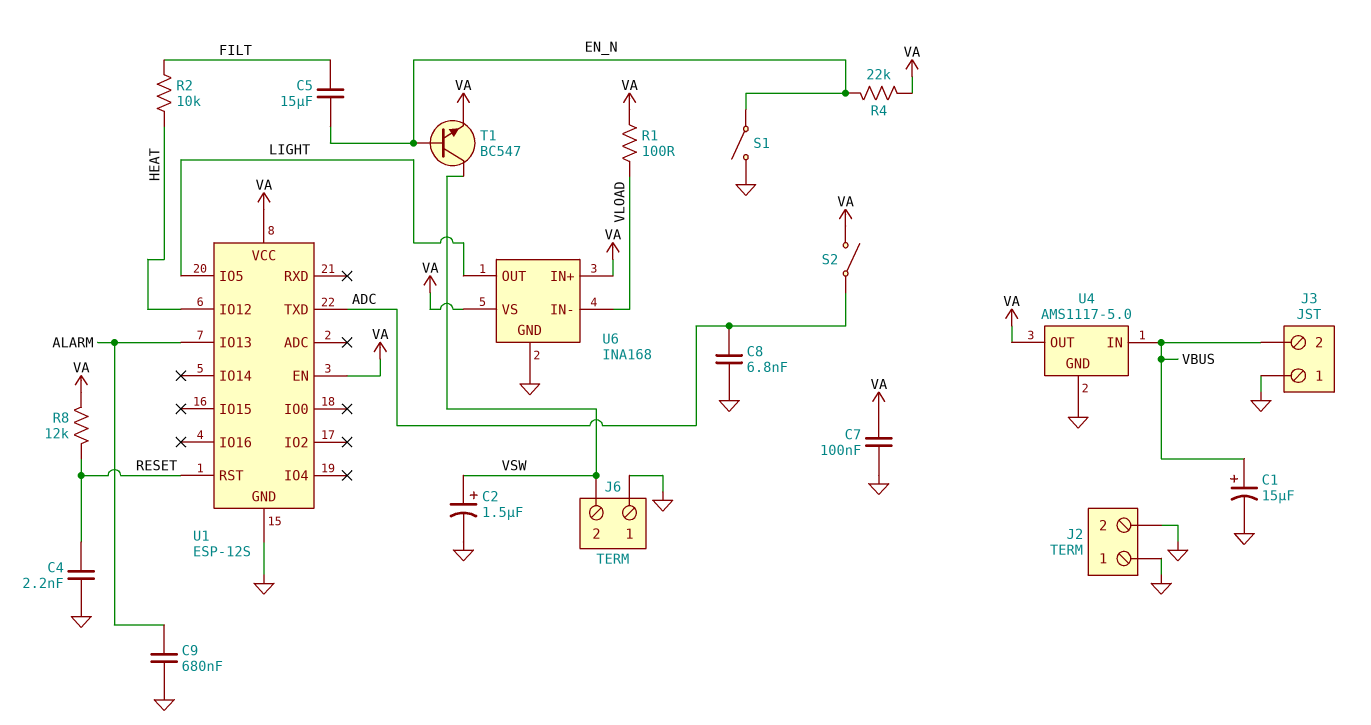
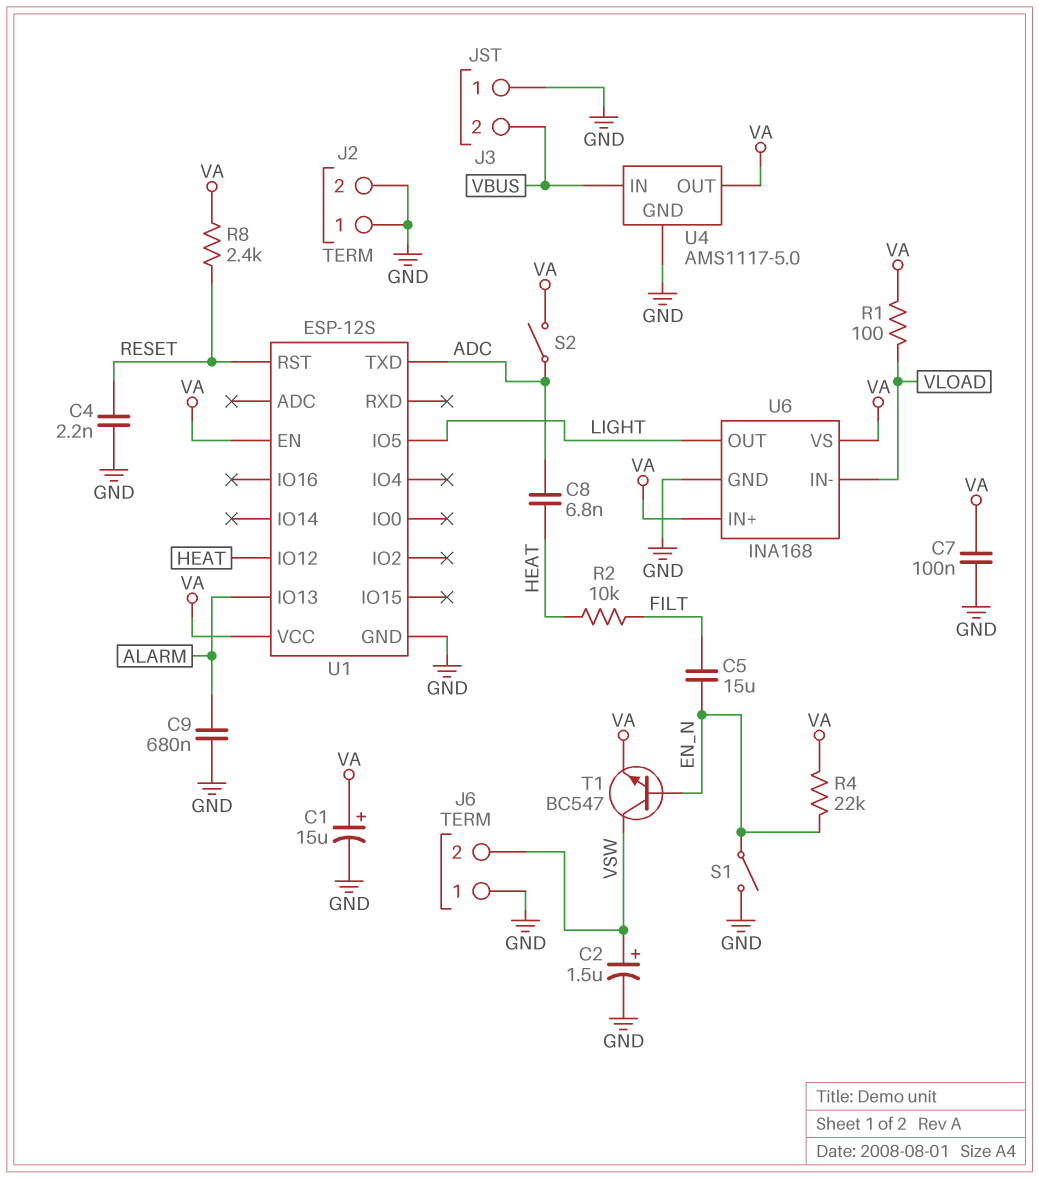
C1: 15uF (plus VBUS, minus GND) -> 15uF (plus VA, minus GND)
C8: 6.8nF (ADC, GND) -> 6.8nF (ADC, HEAT)
R8: 12k (RESET, VA) -> 2.4k (RESET, VA)

